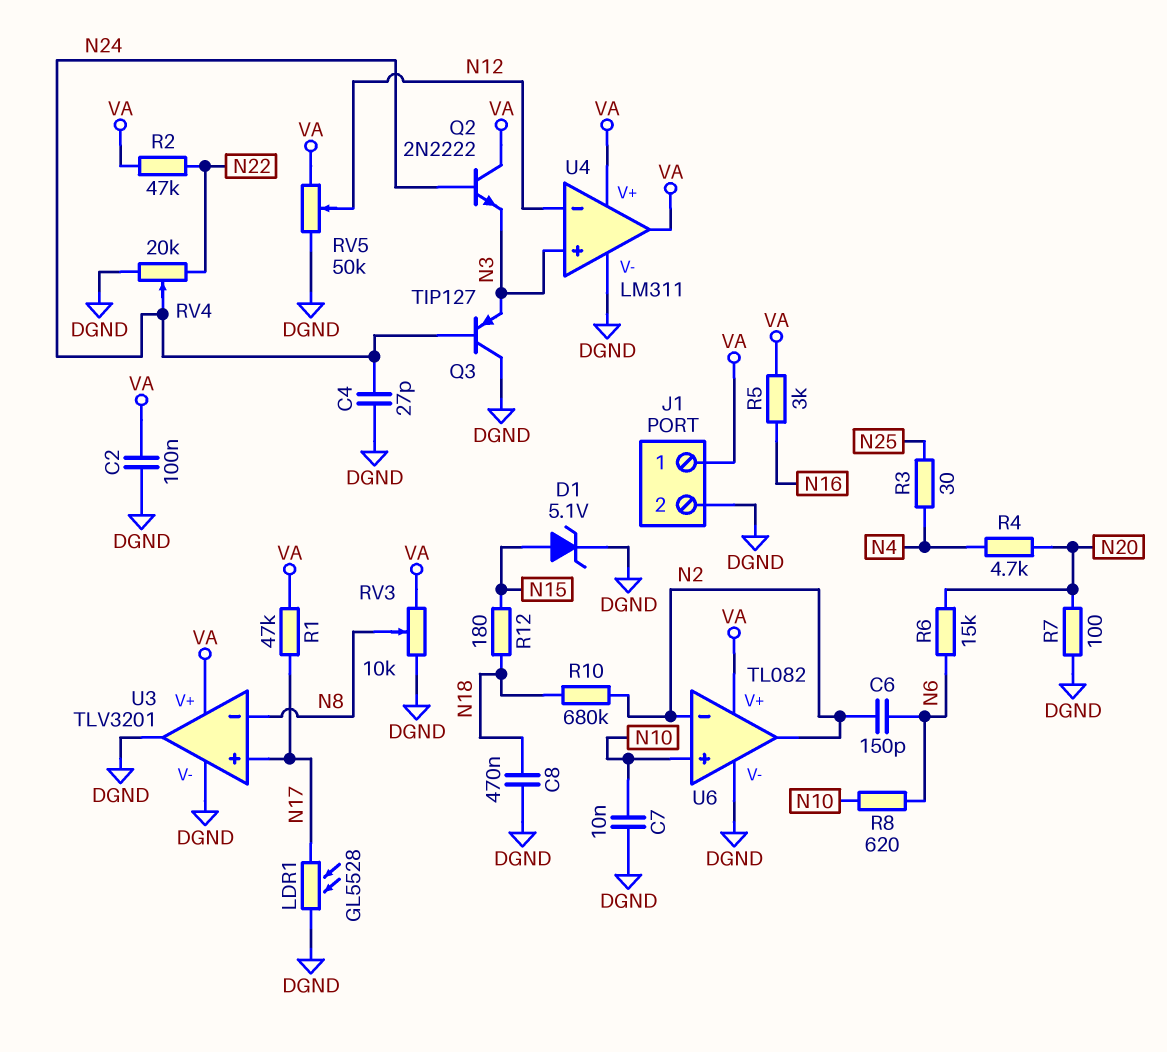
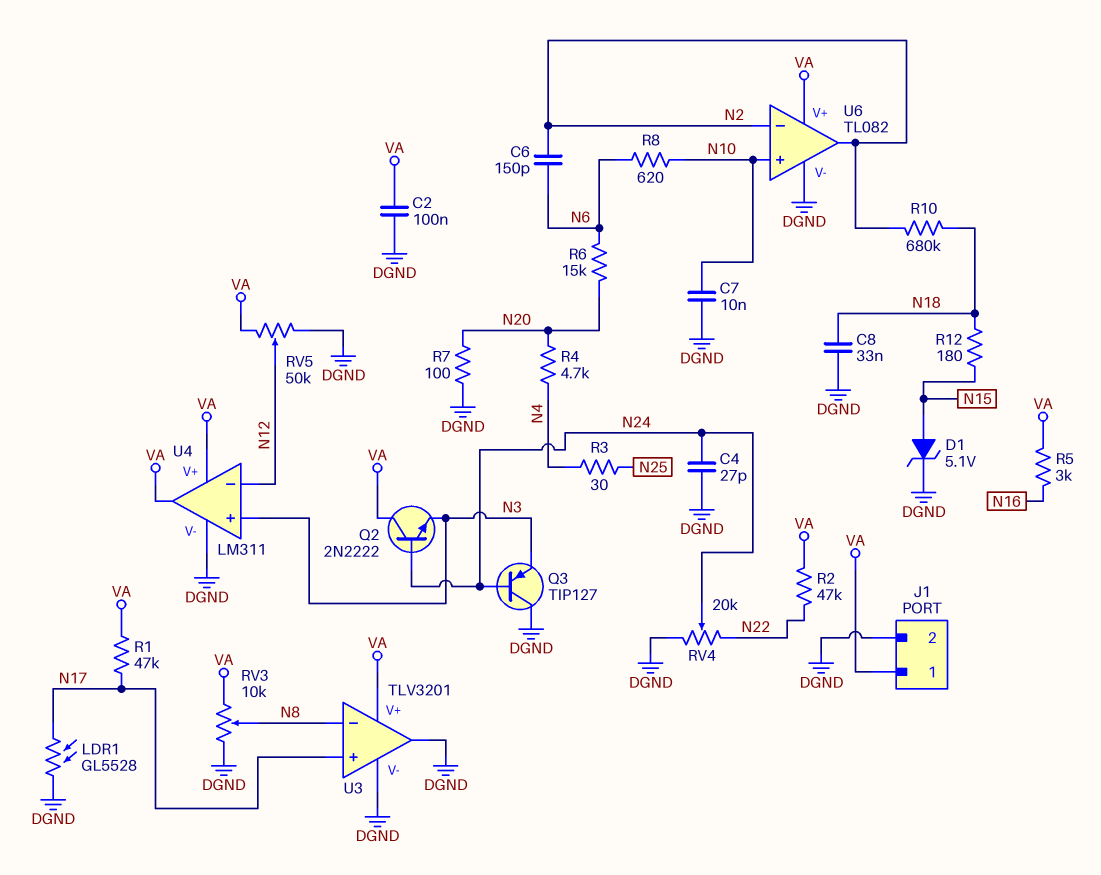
C8: 470nF (DGND, N18) -> 33nF (DGND, N18)

